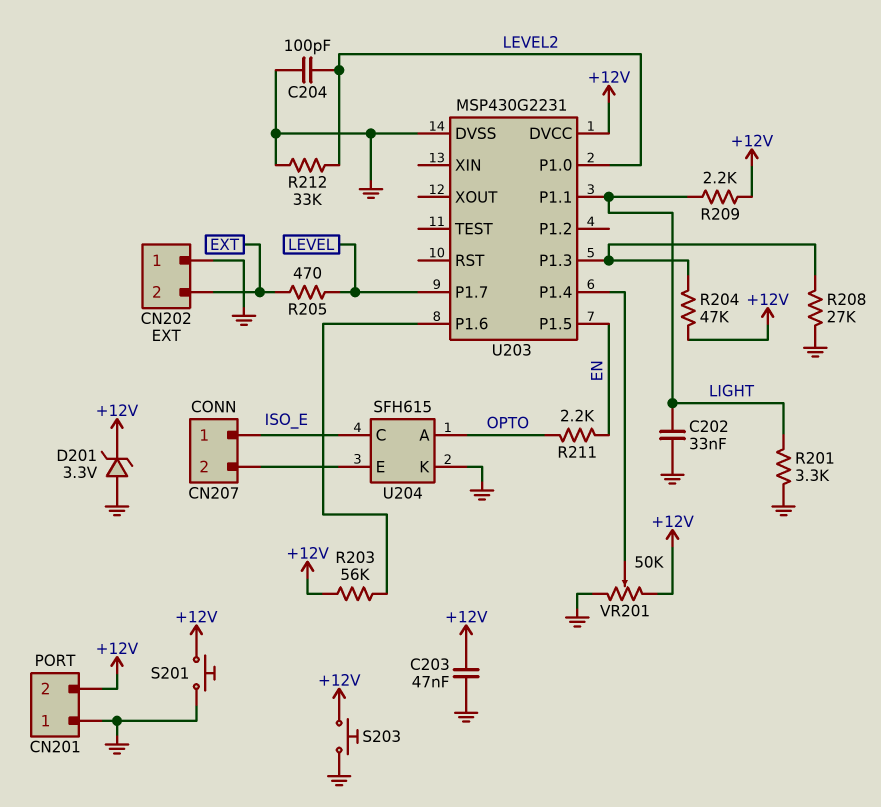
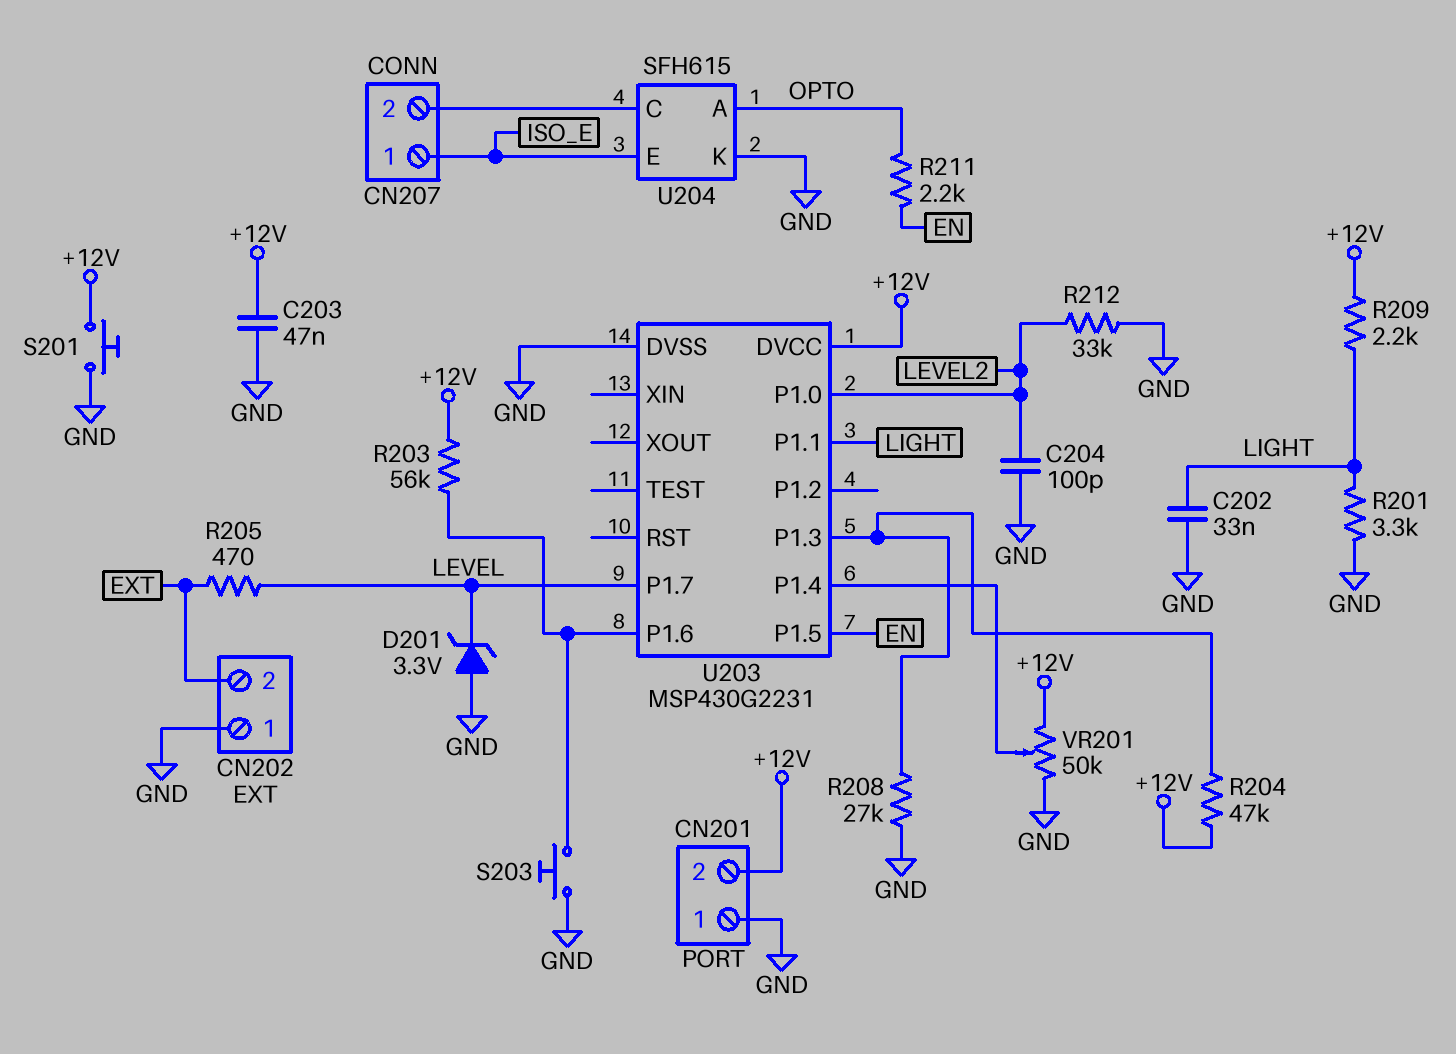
D201: zener 3.3V (A GND, K +12V) -> zener 3.3V (A GND, K LEVEL)
S203: button (+12V, GND) -> button (GND, U203/P1.6)
U204 pin C: ISO_E -> CN207/2
U204 pin E: CN207/2 -> ISO_E

